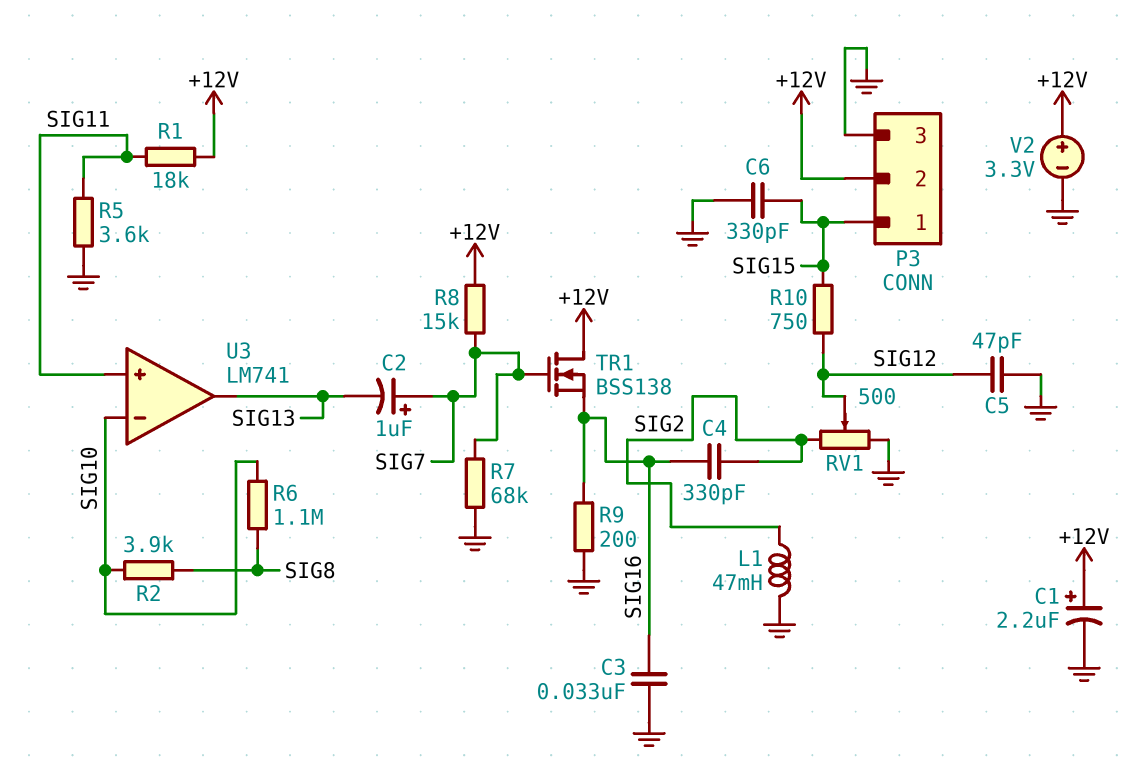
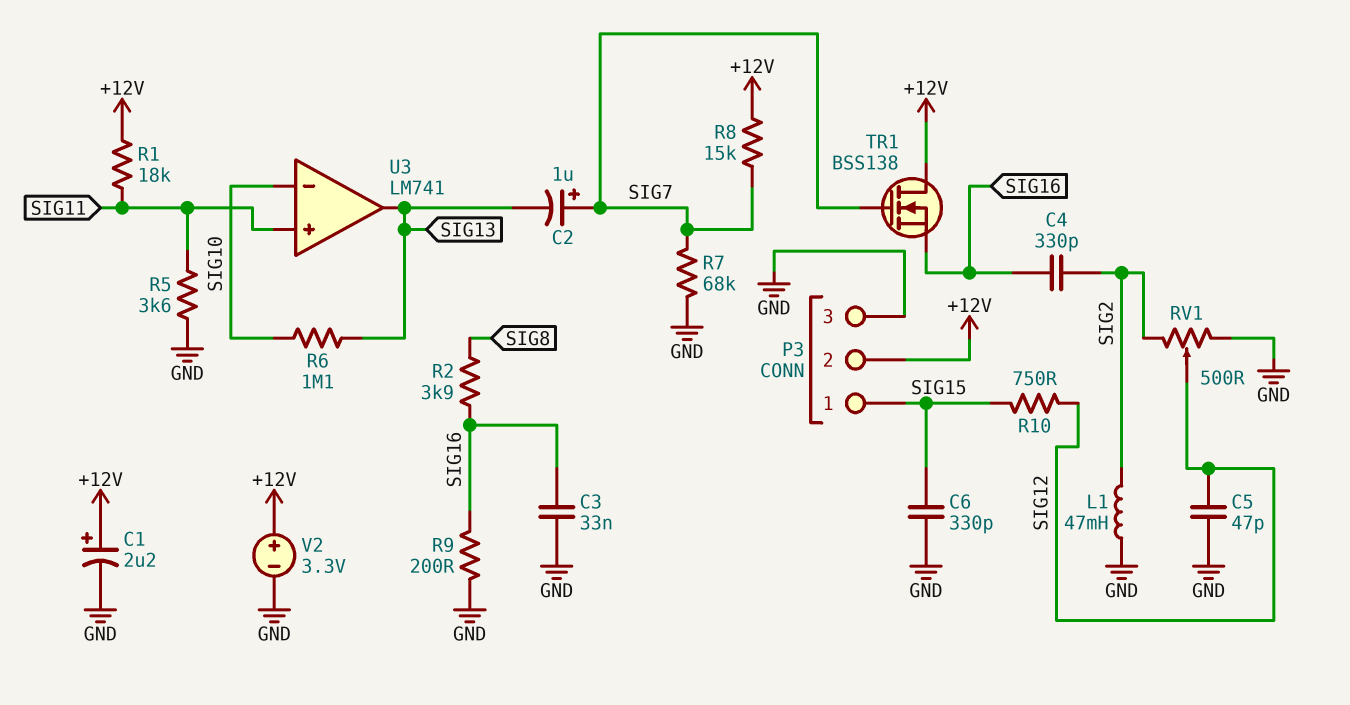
R2: 3.9k (SIG8, SIG10) -> 3.9k (SIG8, SIG16)
R6: 1.1M (SIG8, SIG10) -> 1.1M (SIG10, SIG13)

